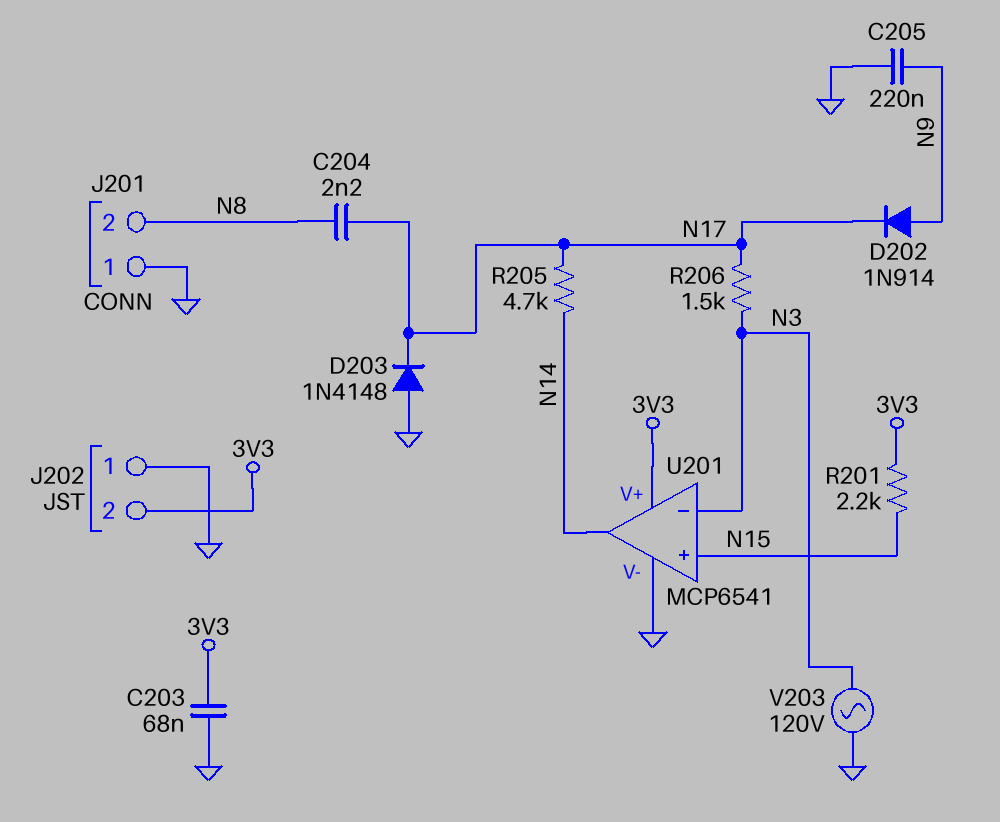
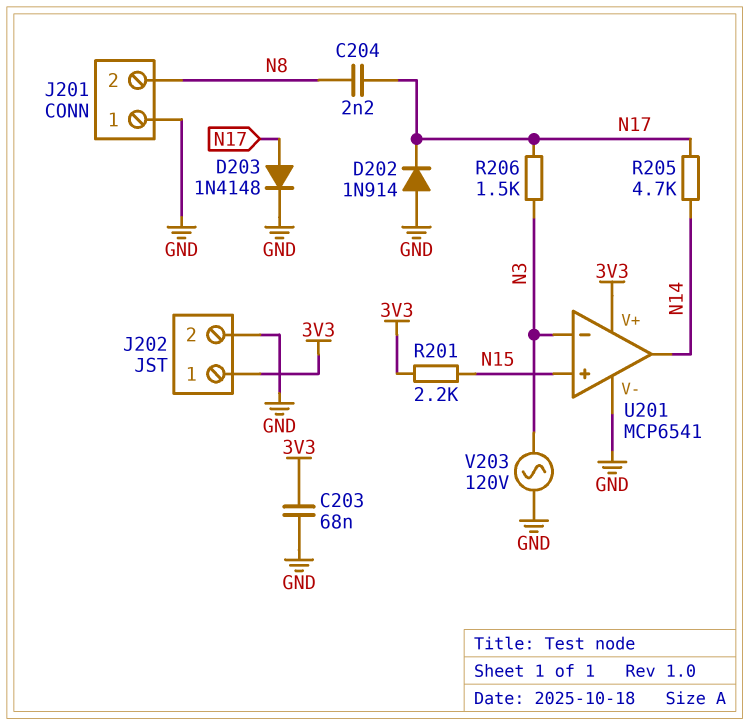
C205: 220nF (GND, N9) -> none
D202: diode 1N914 (A N9, K N17) -> diode 1N914 (A GND, K N17)
D203: diode 1N4148 (A GND, K N17) -> diode 1N4148 (A N17, K GND)
J202 pin 1: GND -> 3V3
J202 pin 2: 3V3 -> GND

